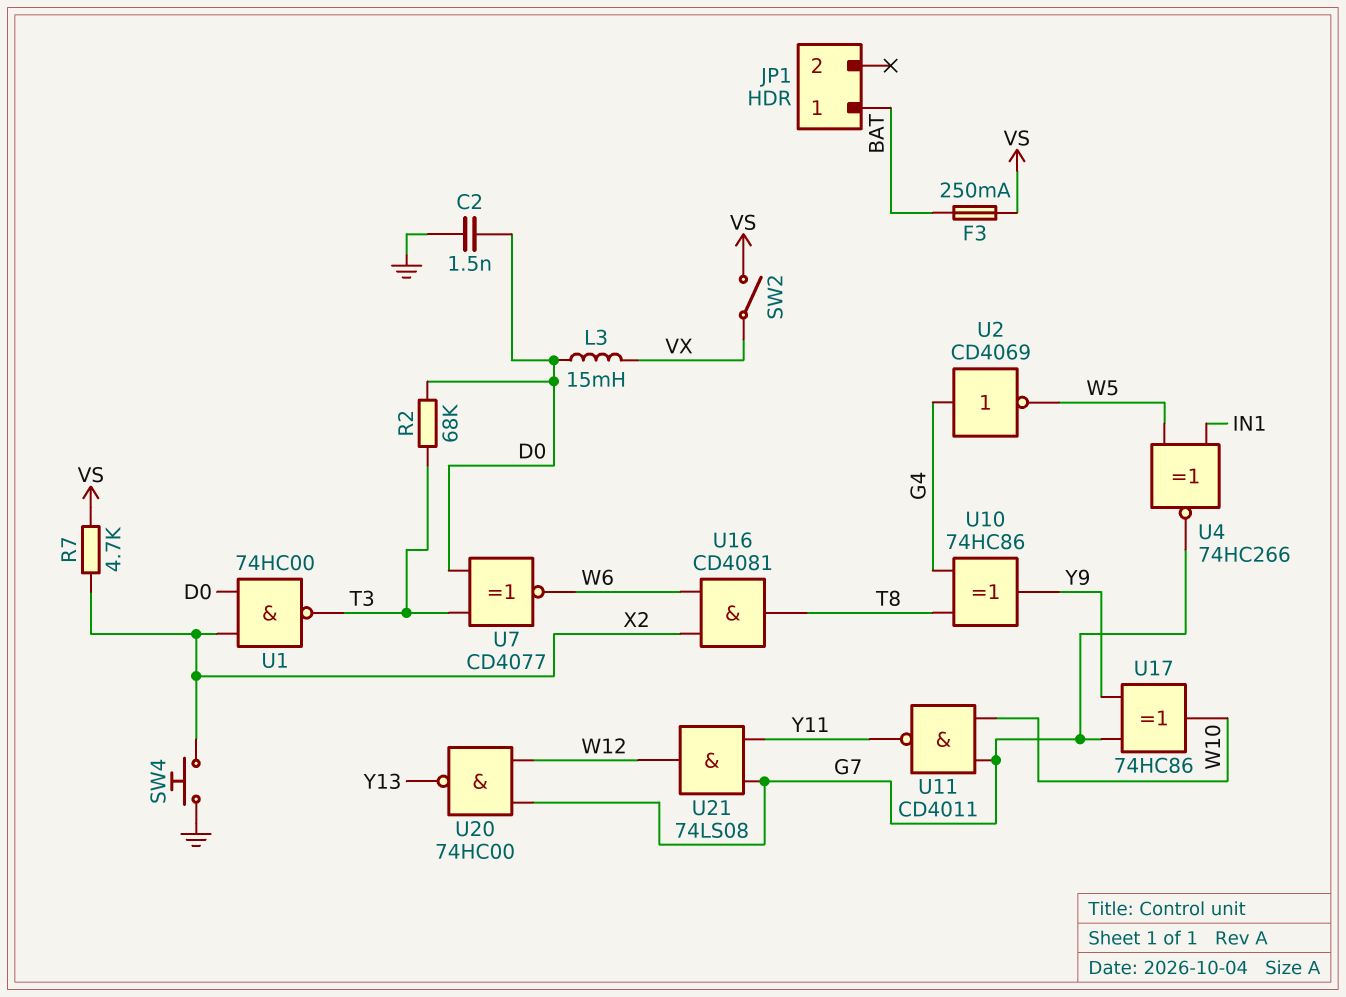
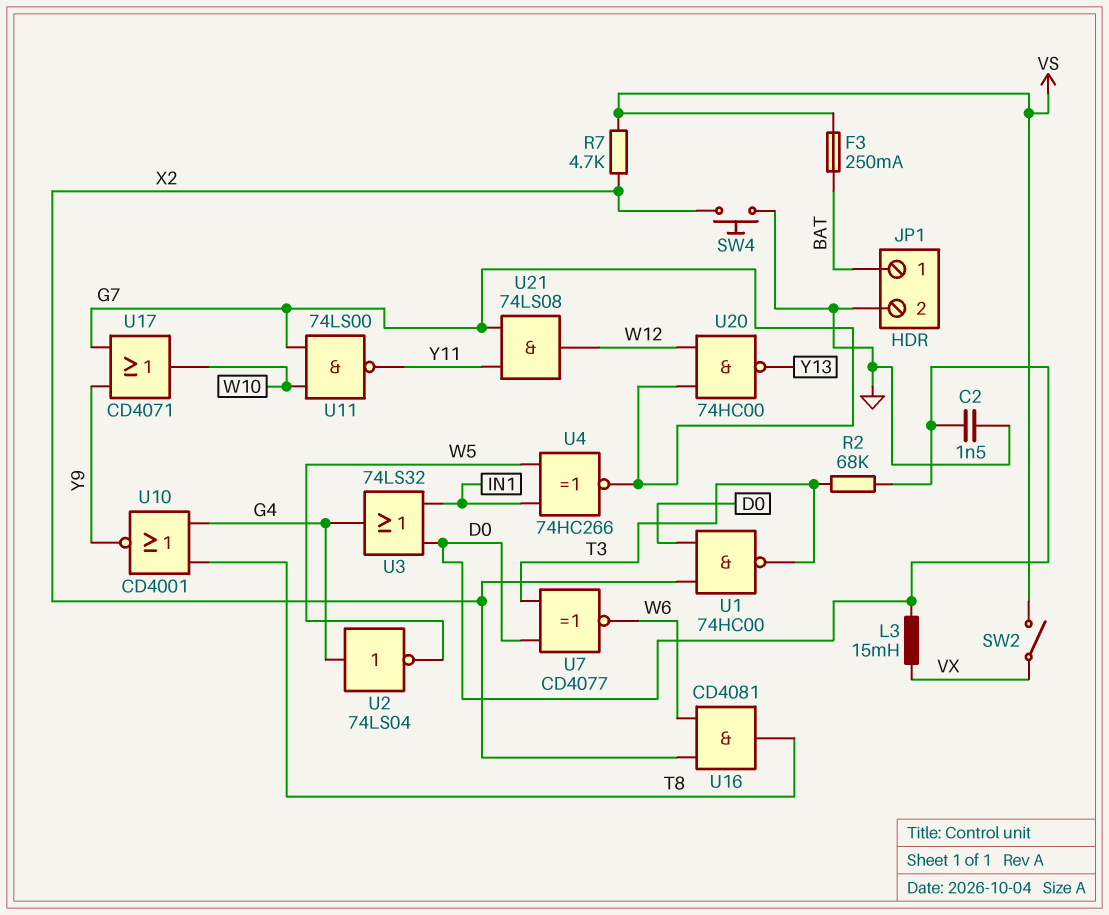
JP1 pin 2: none -> GND
U2: NOT CD4069 (in G4, out W5) -> NOT 74LS04 (in G4, out W5)
U3: none -> OR 74LS32 (in D0, in IN1, out G4)
U10: XOR 74HC86 (in G4, in T8, out Y9) -> NOR CD4001 (in G4, in T8, out Y9)
U11: NAND CD4011 (in G7, in W10, out Y11) -> NAND 74LS00 (in G7, in W10, out Y11)
U17: XOR 74HC86 (in G7, in Y9, out W10) -> OR CD4071 (in G7, in Y9, out W10)

